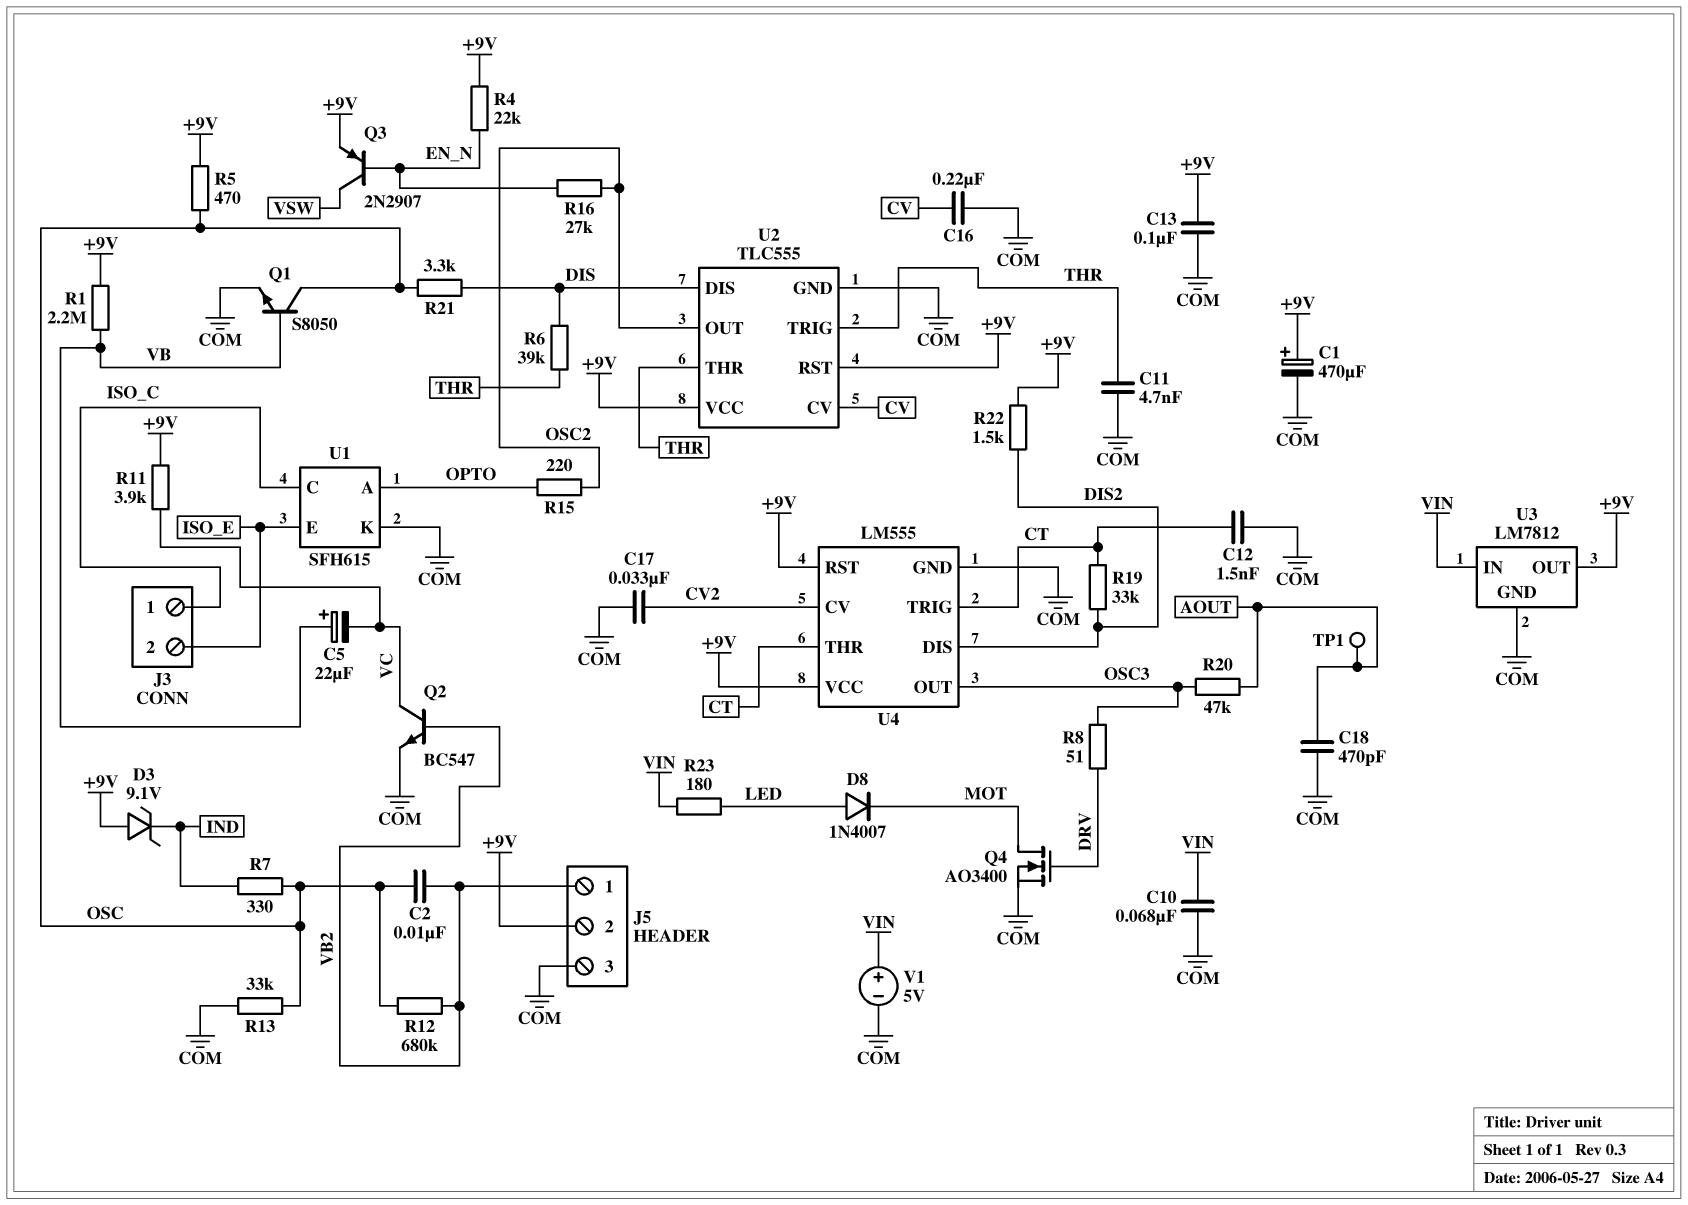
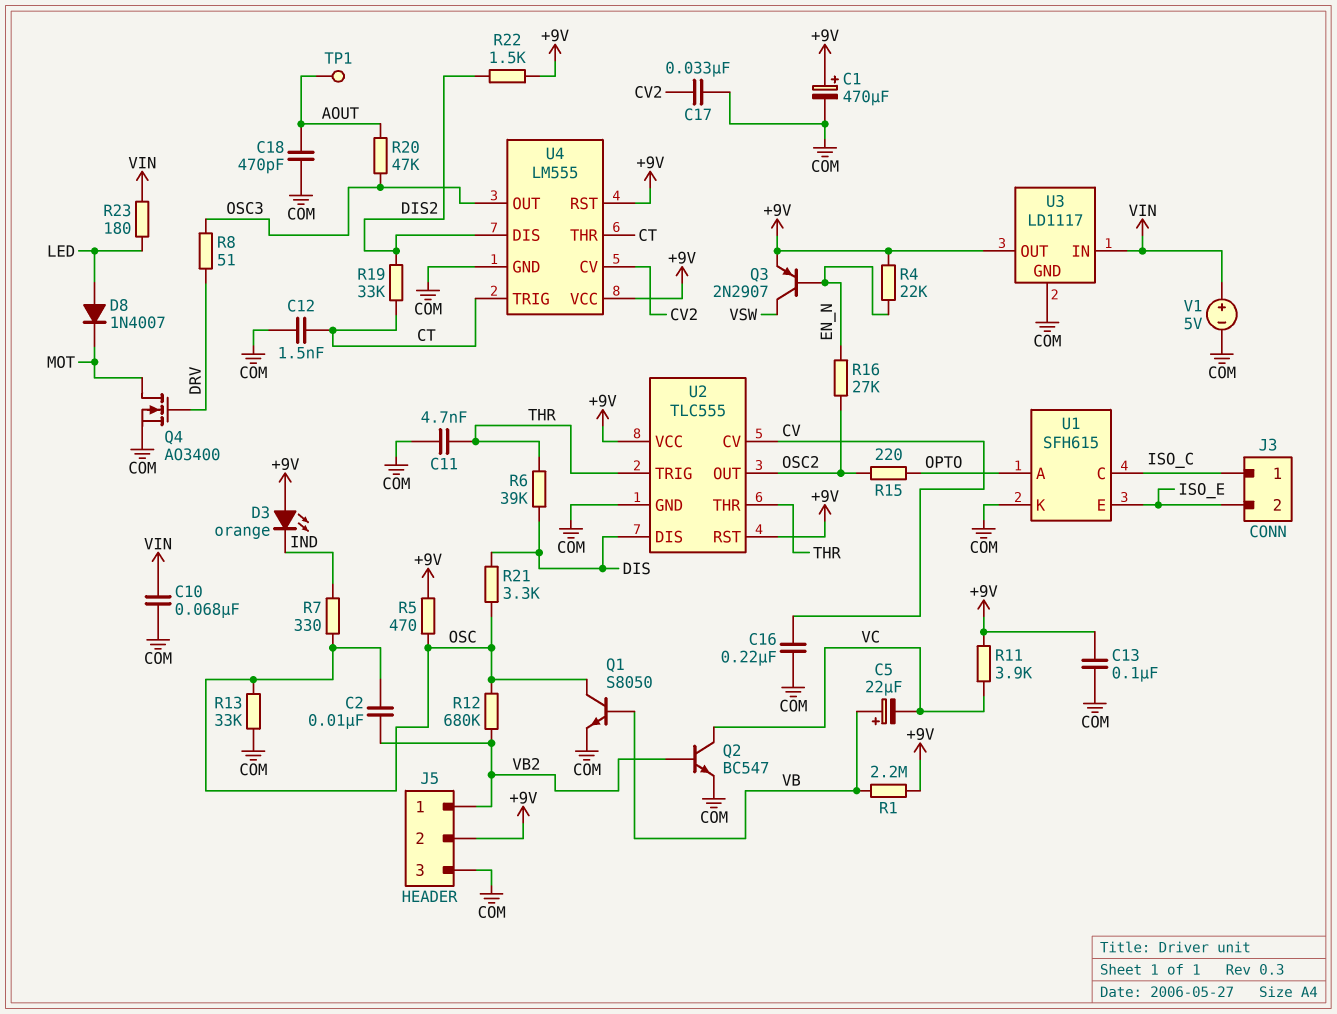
D3: zener 9.1V (A +9V, K IND) -> LED orange (A +9V, K IND)
U3: LM7812 -> LD1117

